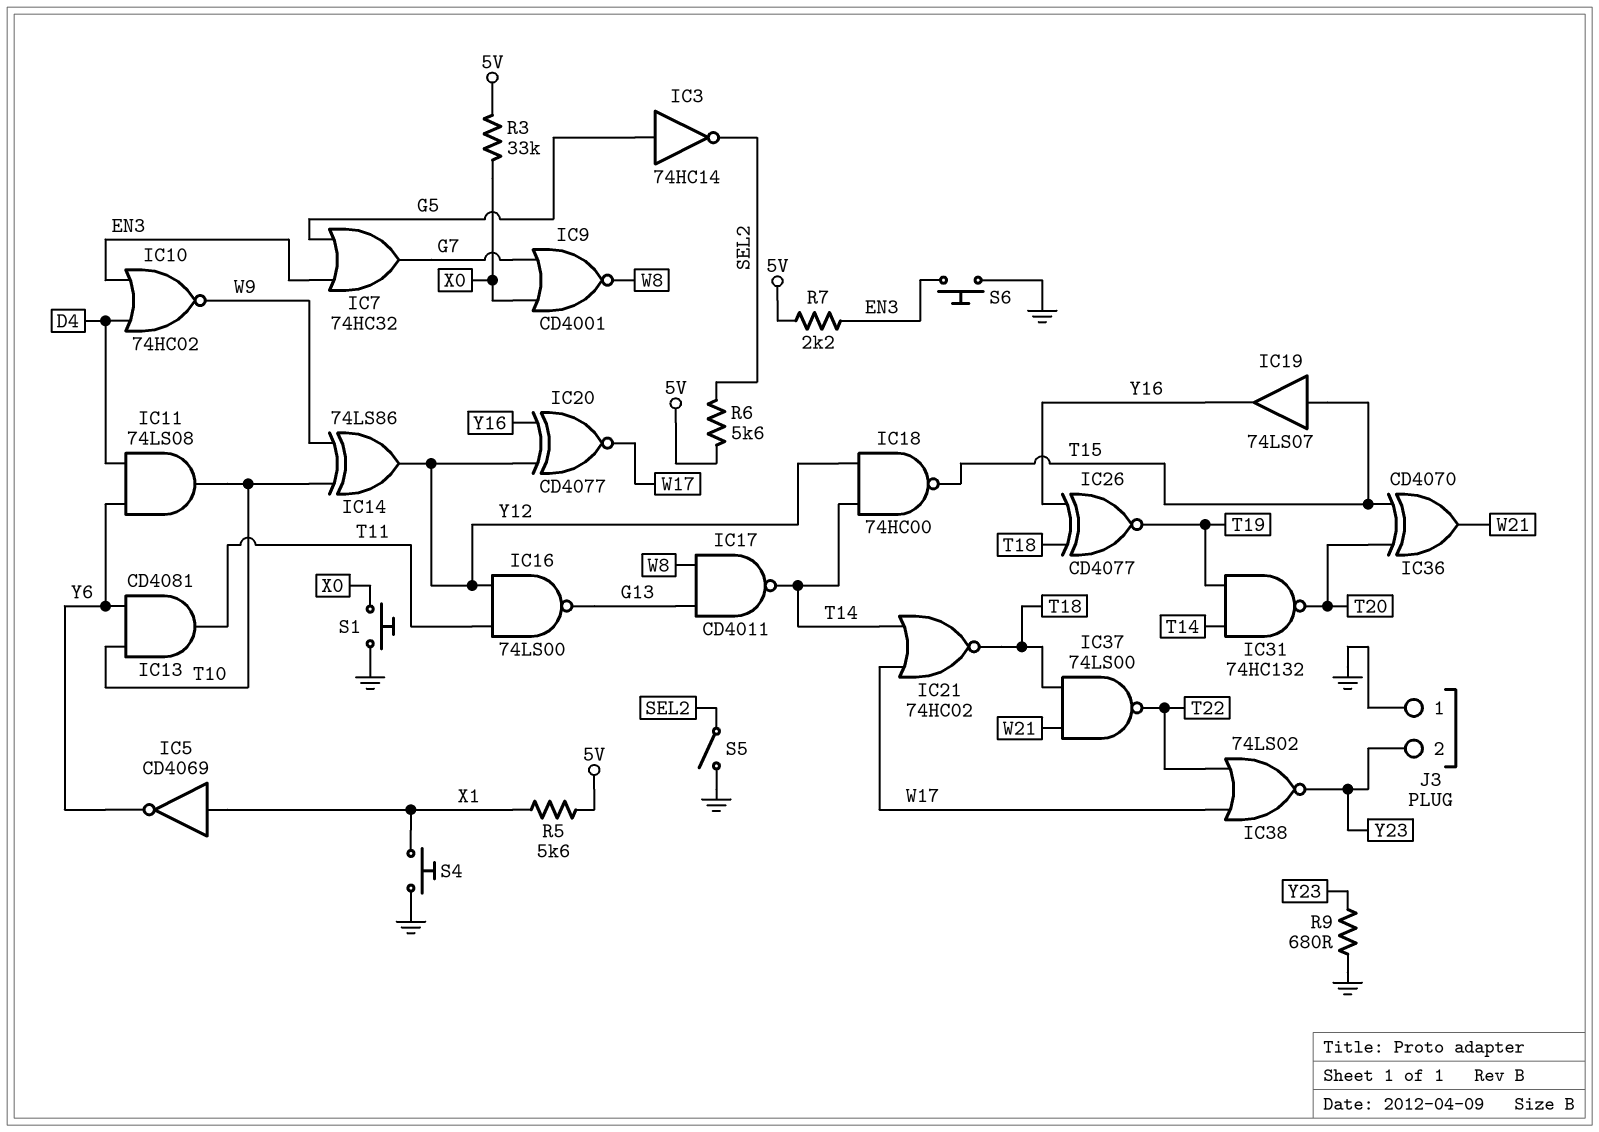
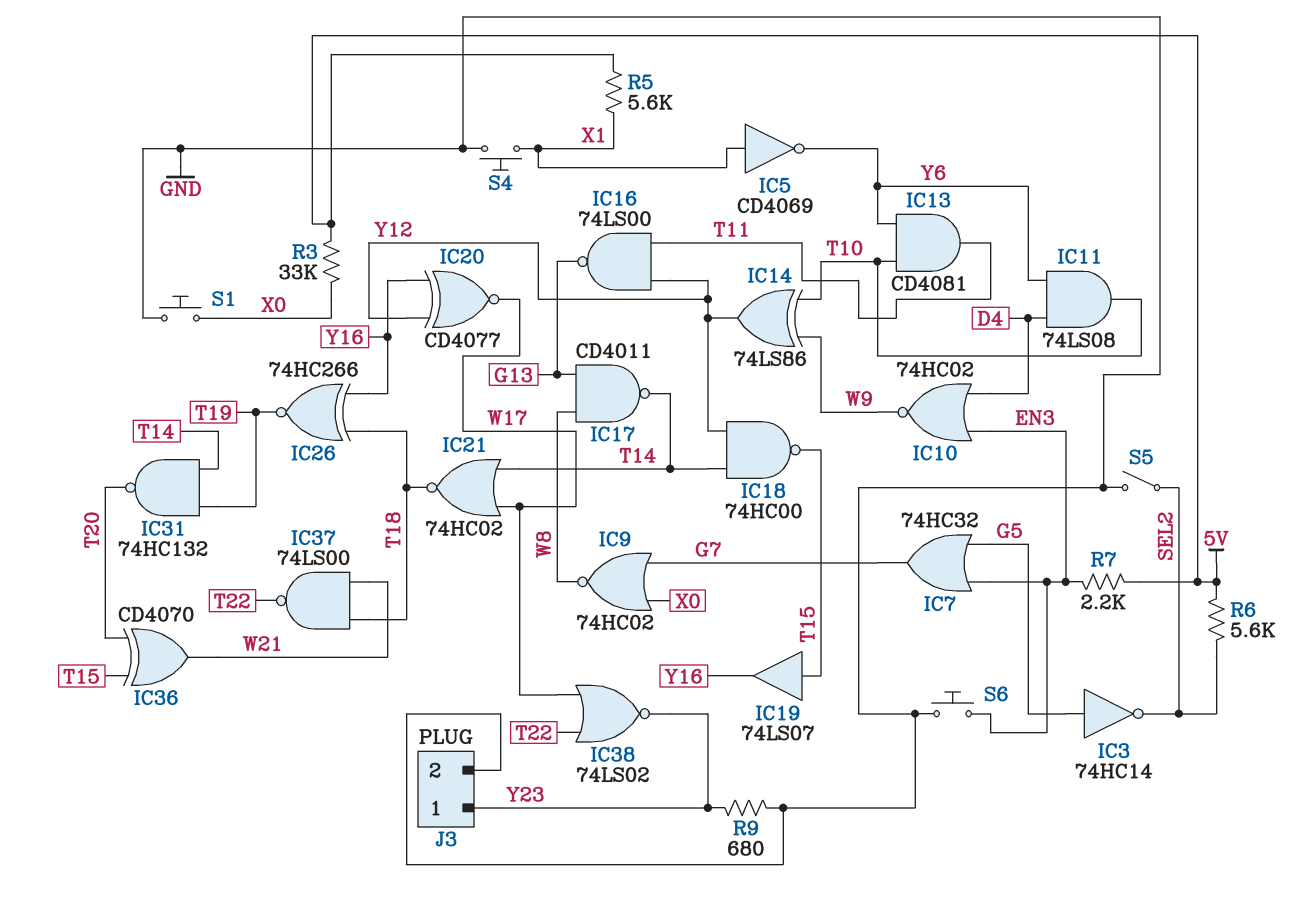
IC9: NOR CD4001 (in G7, in X0, out W8) -> NOR 74HC02 (in G7, in X0, out W8)
IC26: XNOR CD4077 (in T18, in Y16, out T19) -> XNOR 74HC266 (in T18, in Y16, out T19)
J3 pin 1: GND -> Y23
J3 pin 2: Y23 -> GND

